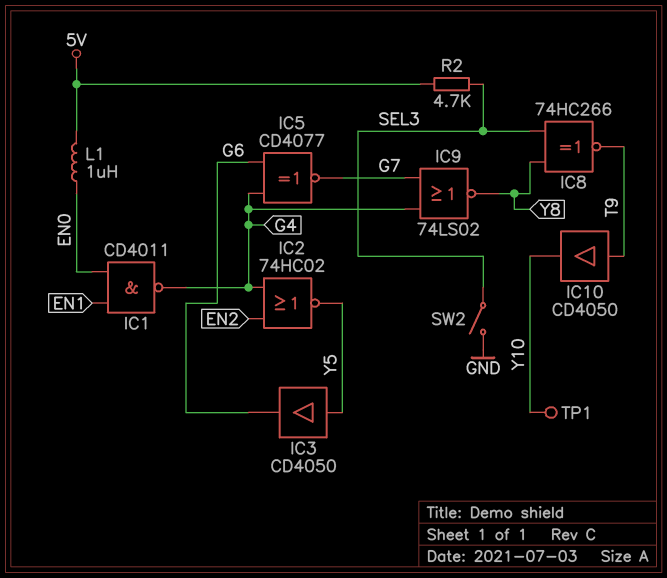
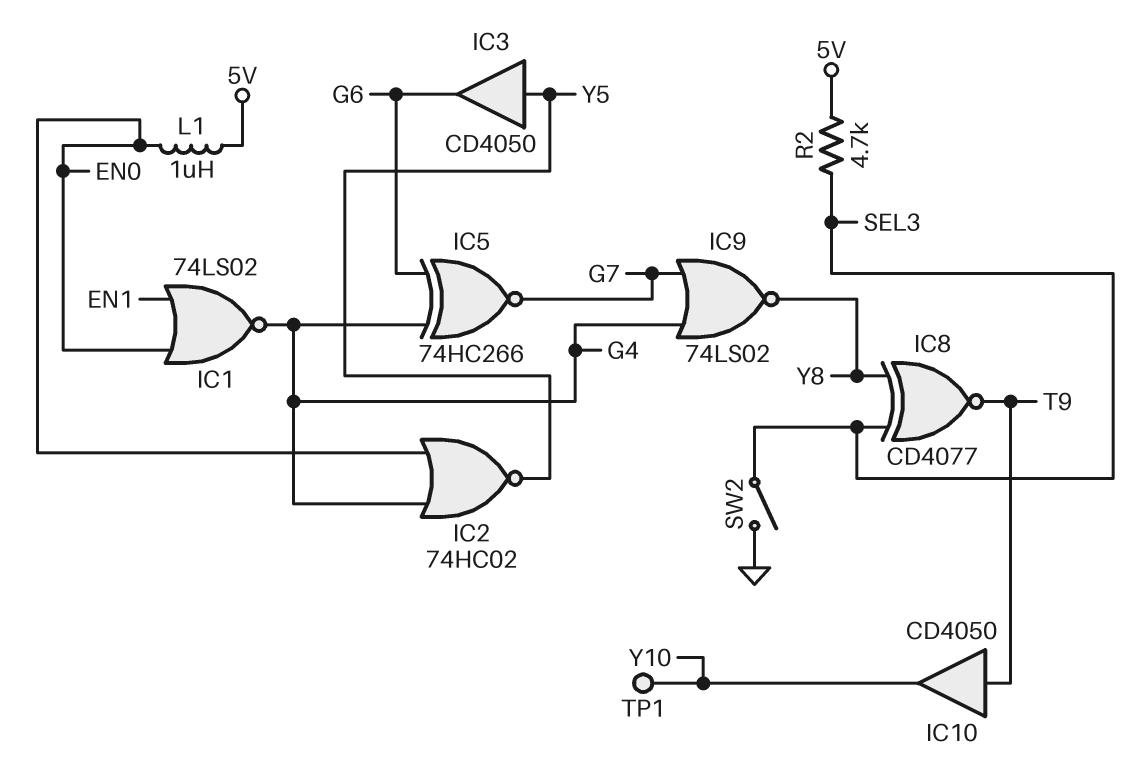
IC1: NAND CD4011 (in EN0, in EN1, out G4) -> NOR 74LS02 (in EN0, in EN1, out G4)
IC2: NOR 74HC02 (in EN2, in G4, out Y5) -> NOR 74HC02 (in EN0, in G4, out Y5)
IC5: XNOR CD4077 (in G4, in G6, out G7) -> XNOR 74HC266 (in G4, in G6, out G7)
IC8: XNOR 74HC266 (in SEL3, in Y8, out T9) -> XNOR CD4077 (in SEL3, in Y8, out T9)

